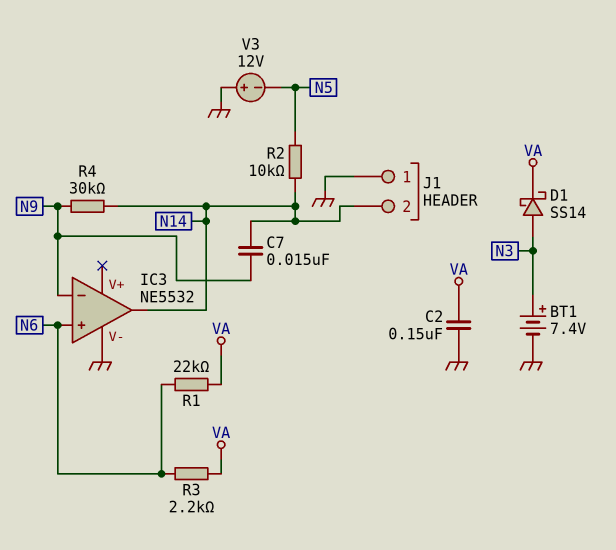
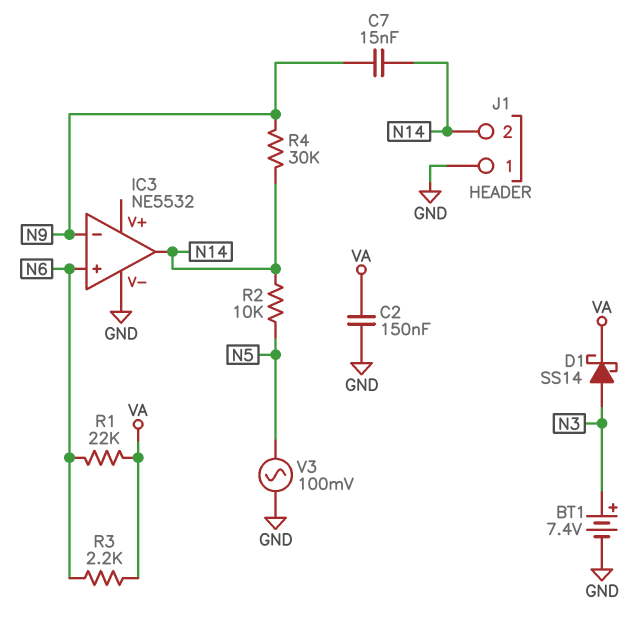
V3: 12V (plus GND, minus N5) -> AC 100mV (GND, N5)

